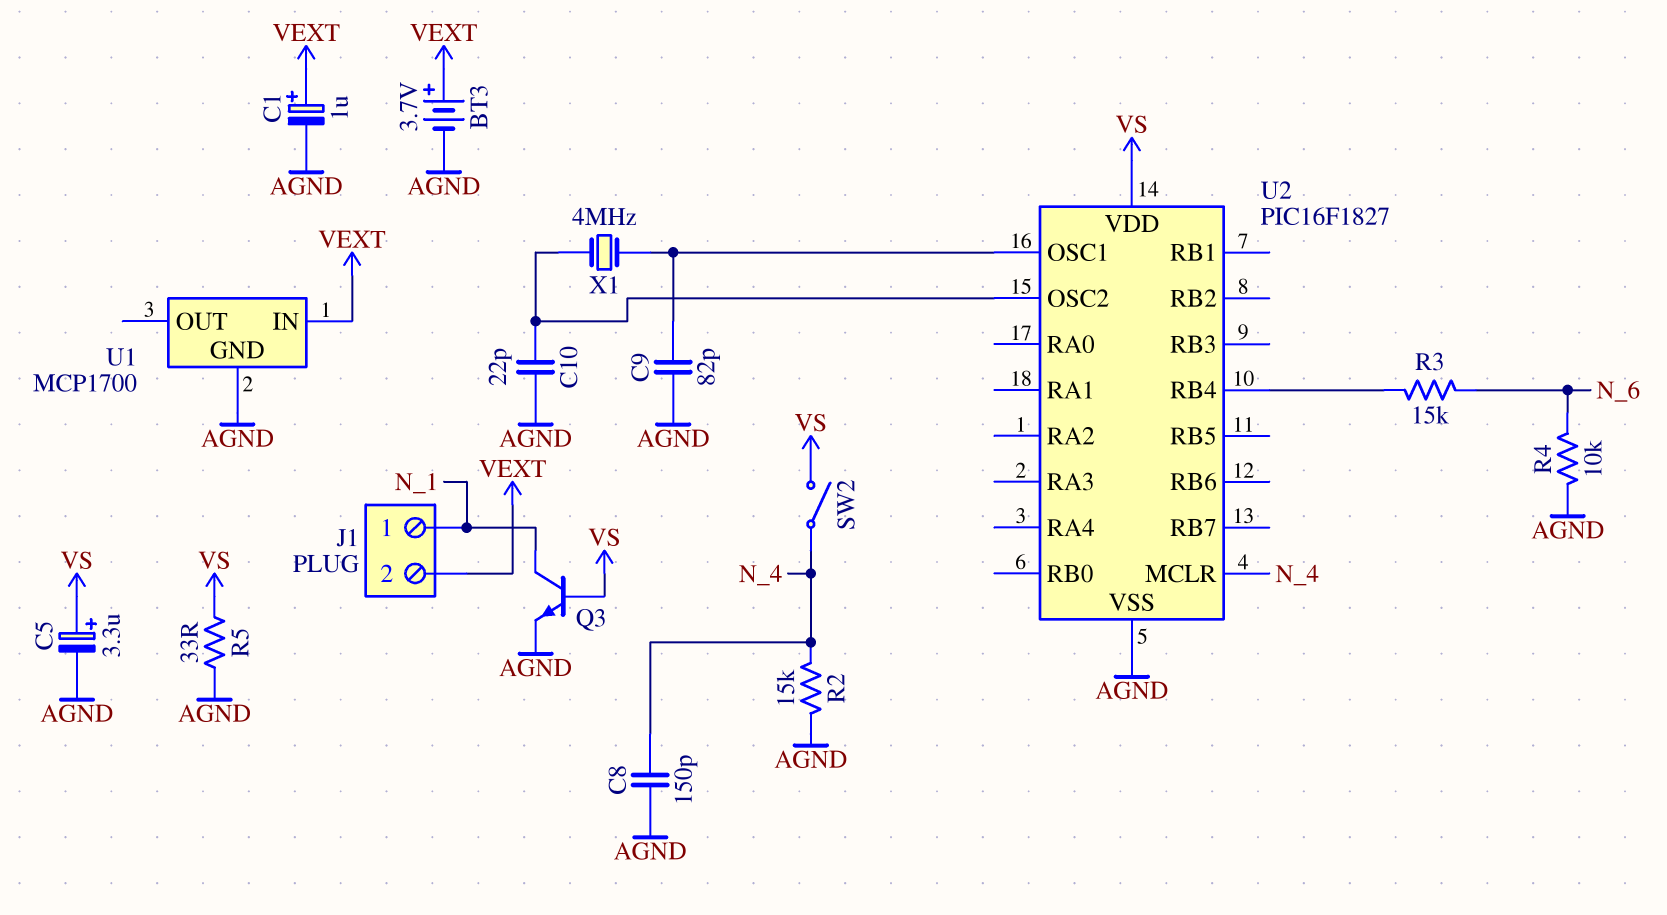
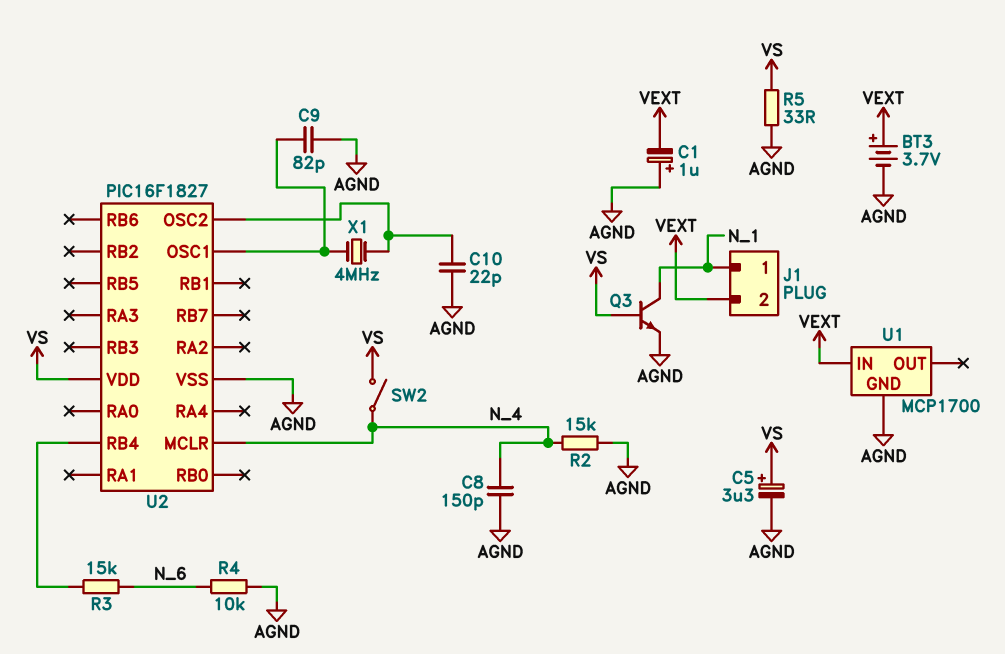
C1: 1uF (plus VEXT, minus AGND) -> 1uF (plus AGND, minus VEXT)

